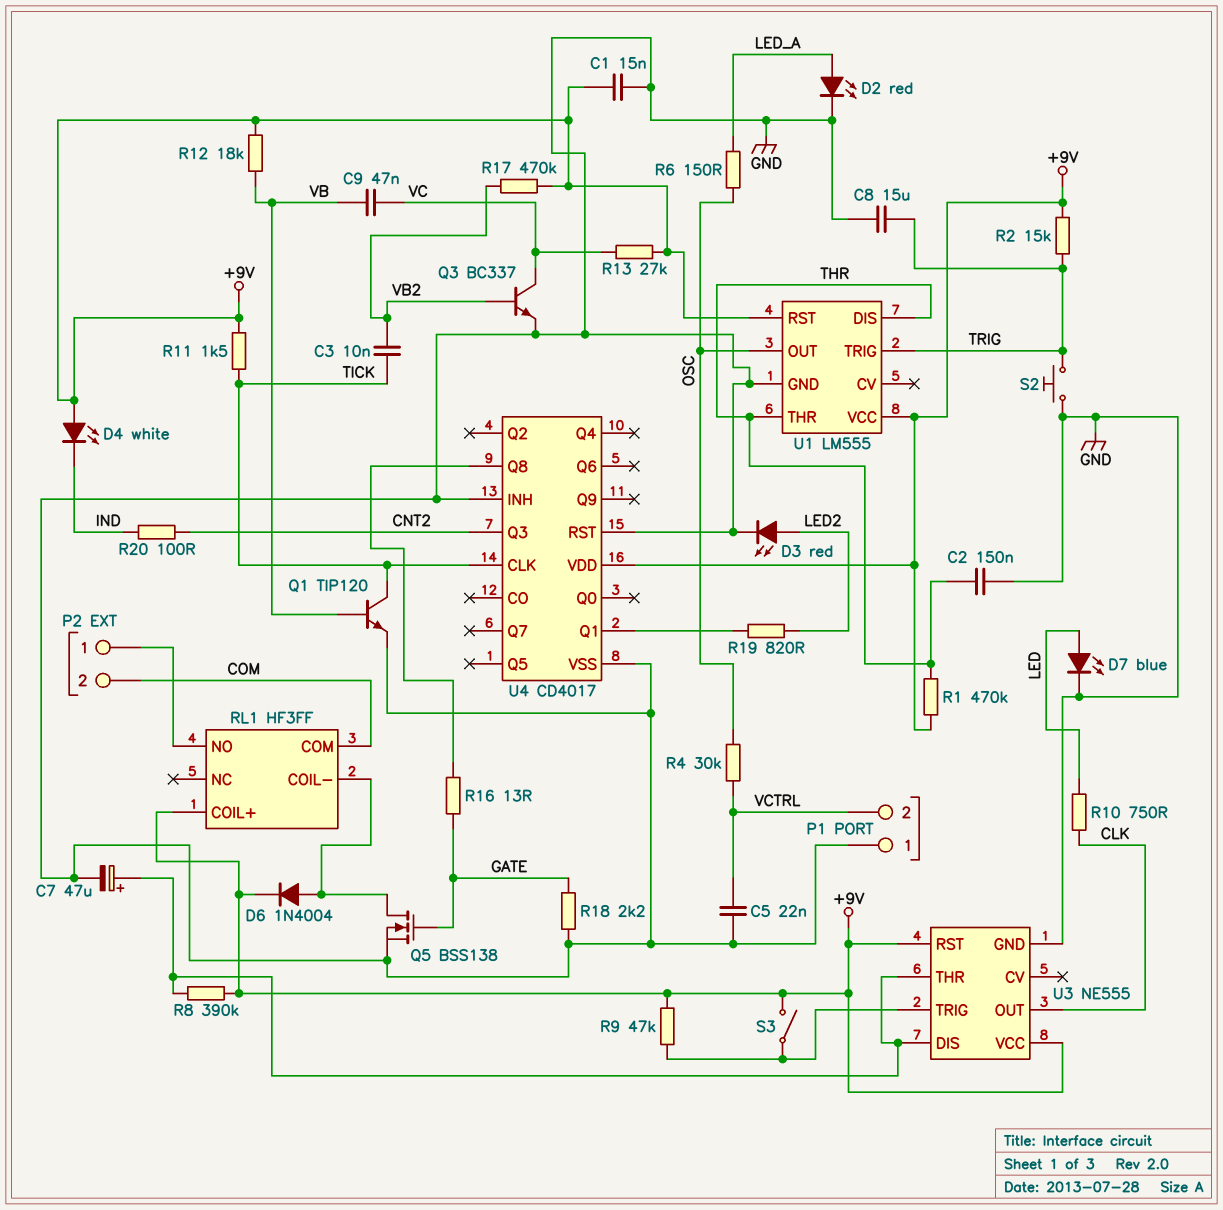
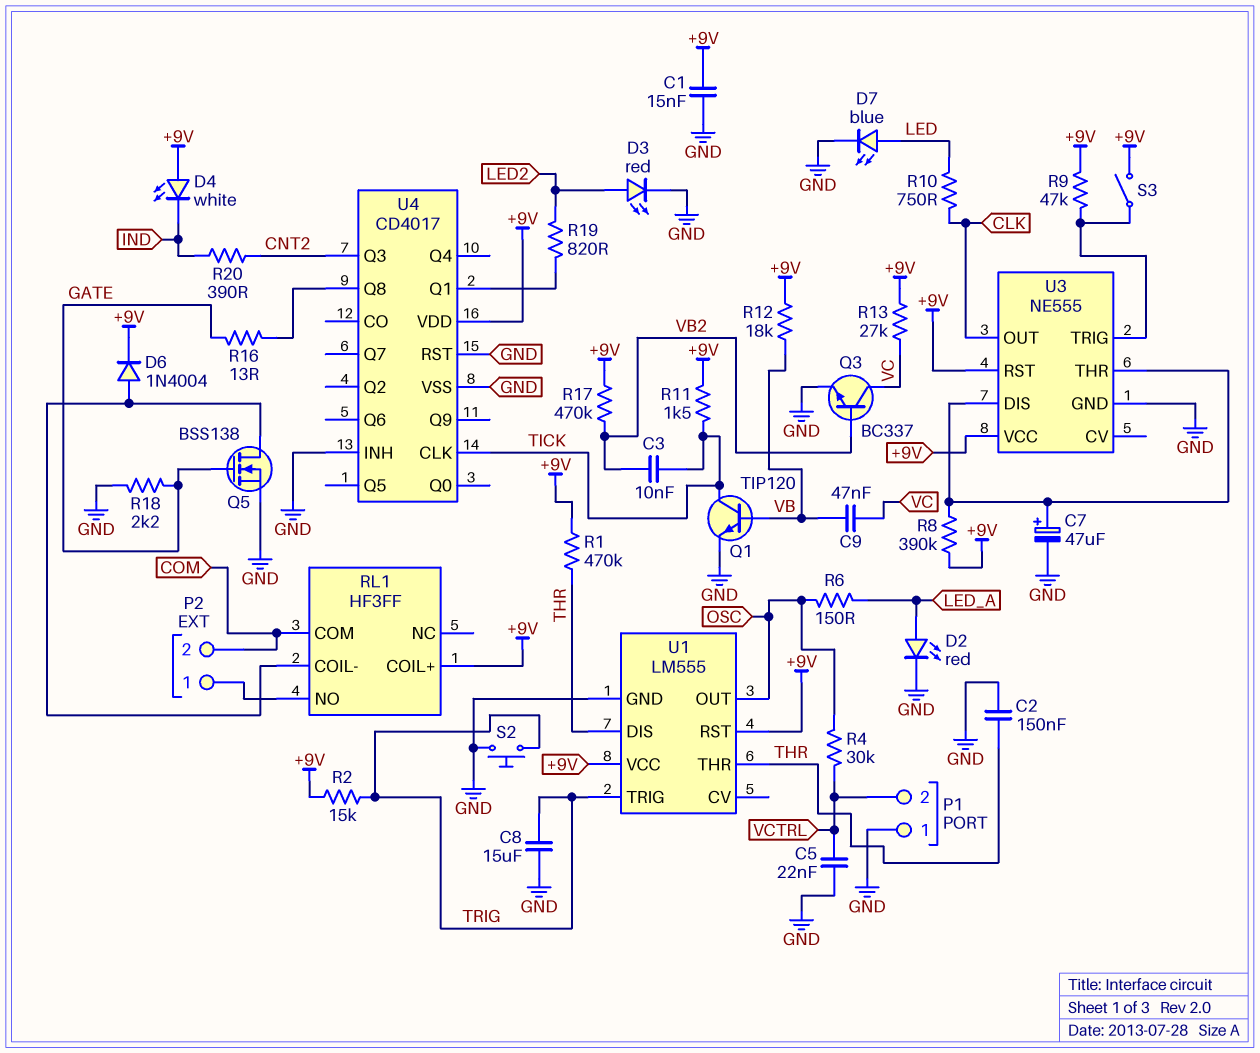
R20: 100 (CNT2, IND) -> 390 (CNT2, IND)

